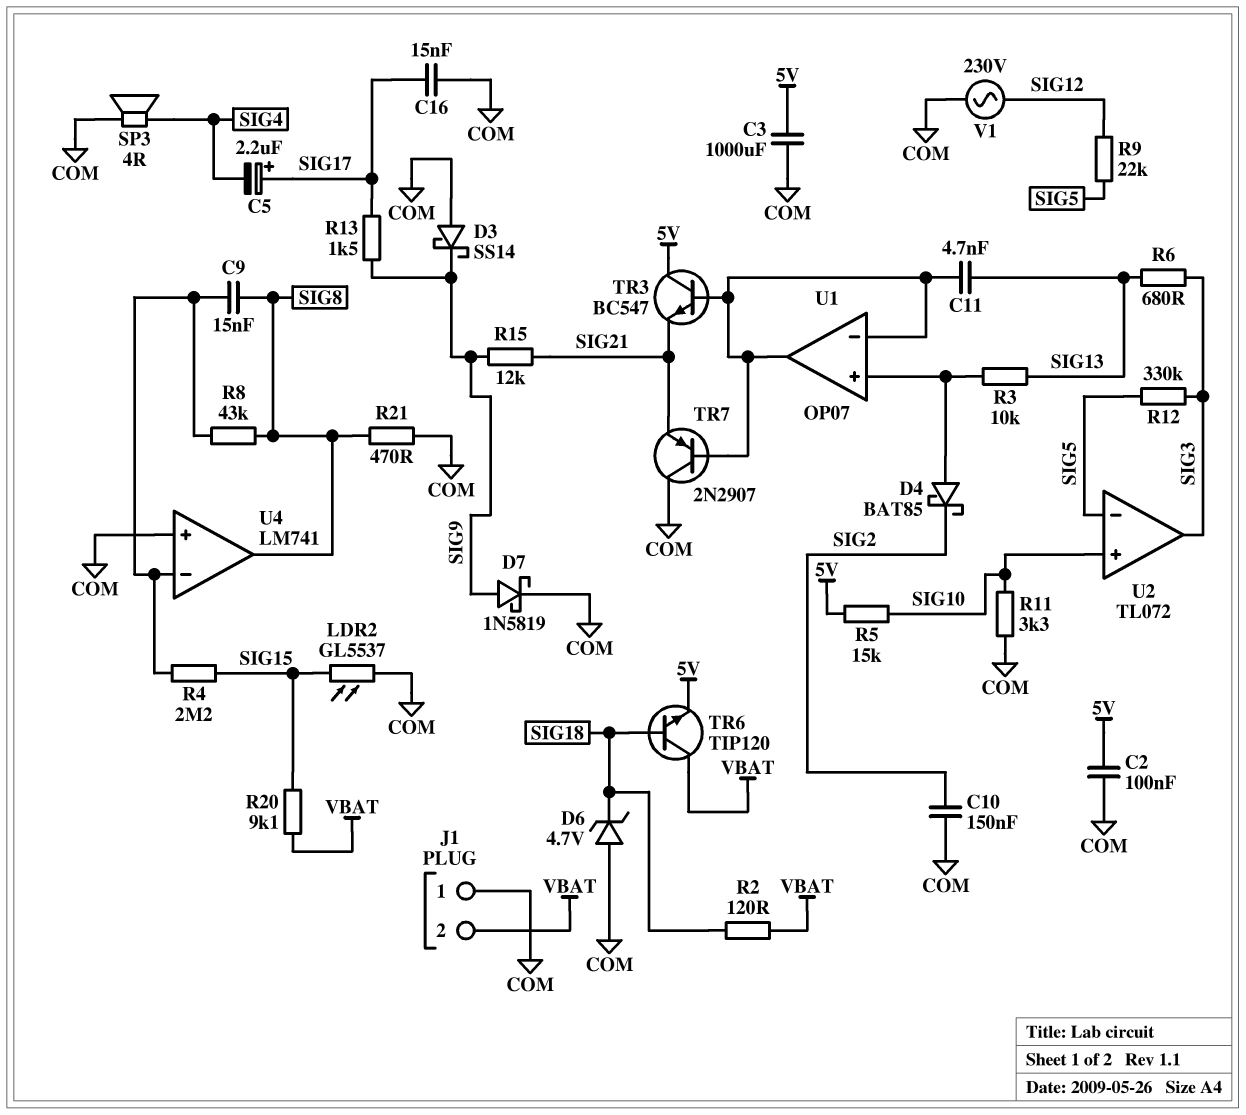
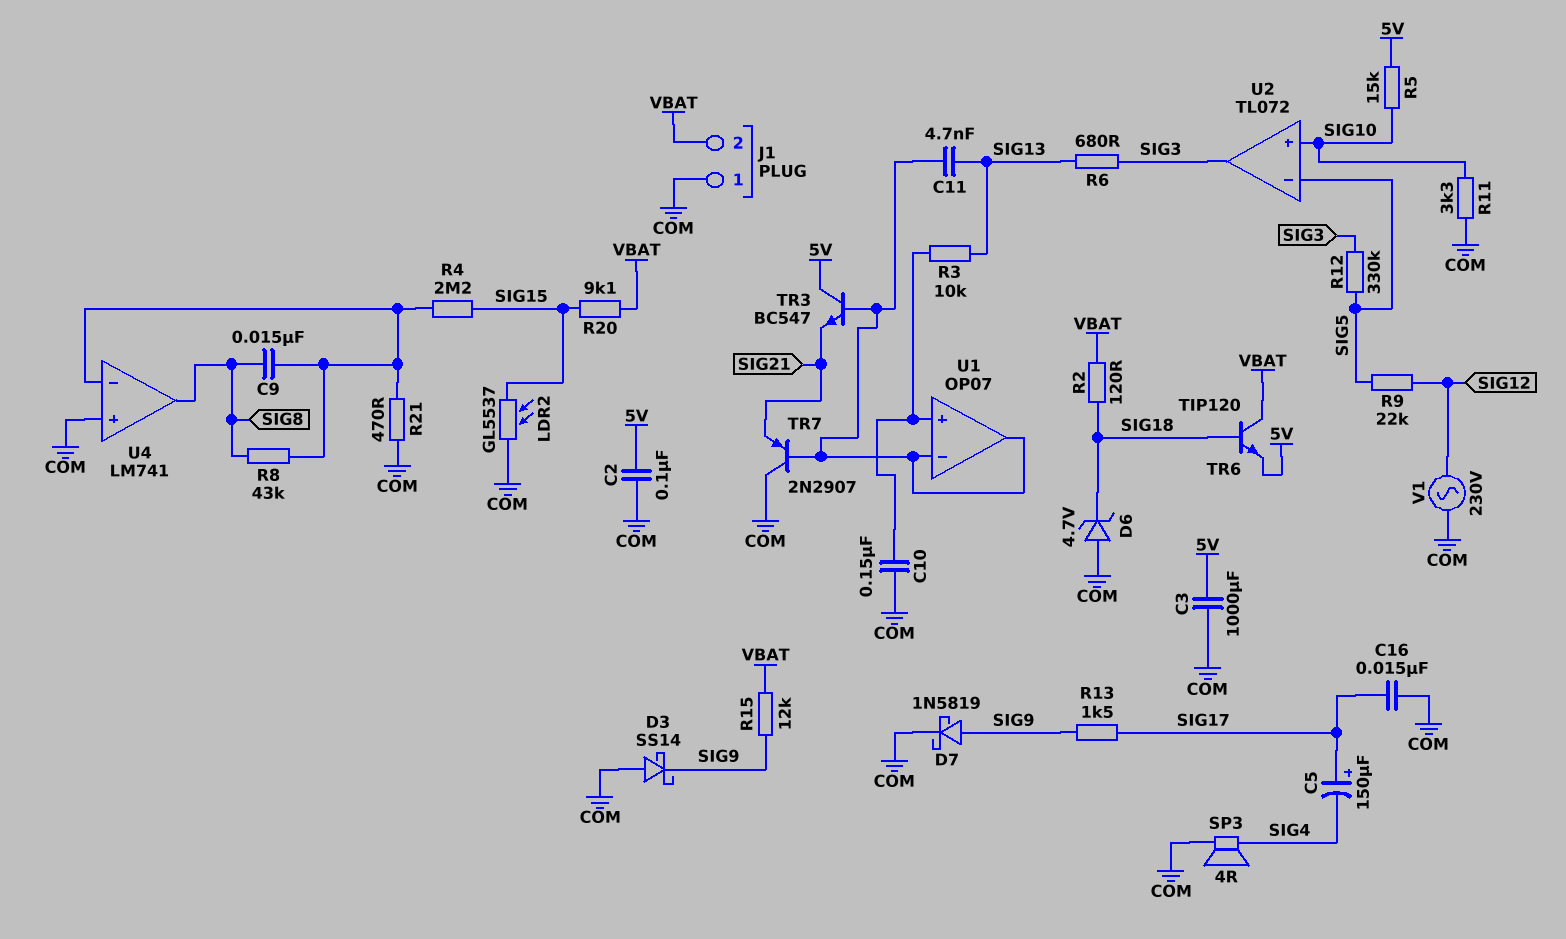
C5: 2.2uF (plus SIG17, minus SIG4) -> 150uF (plus SIG17, minus SIG4)
C10: 150nF (COM, SIG2) -> 150nF (COM, U1/in+)
D4: schottky BAT85 (A U1/in+, K SIG2) -> none
R15: 12k (SIG9, SIG21) -> 12k (SIG9, VBAT)
R21: 470 (COM, SIG8) -> 470 (COM, U4/in-)

